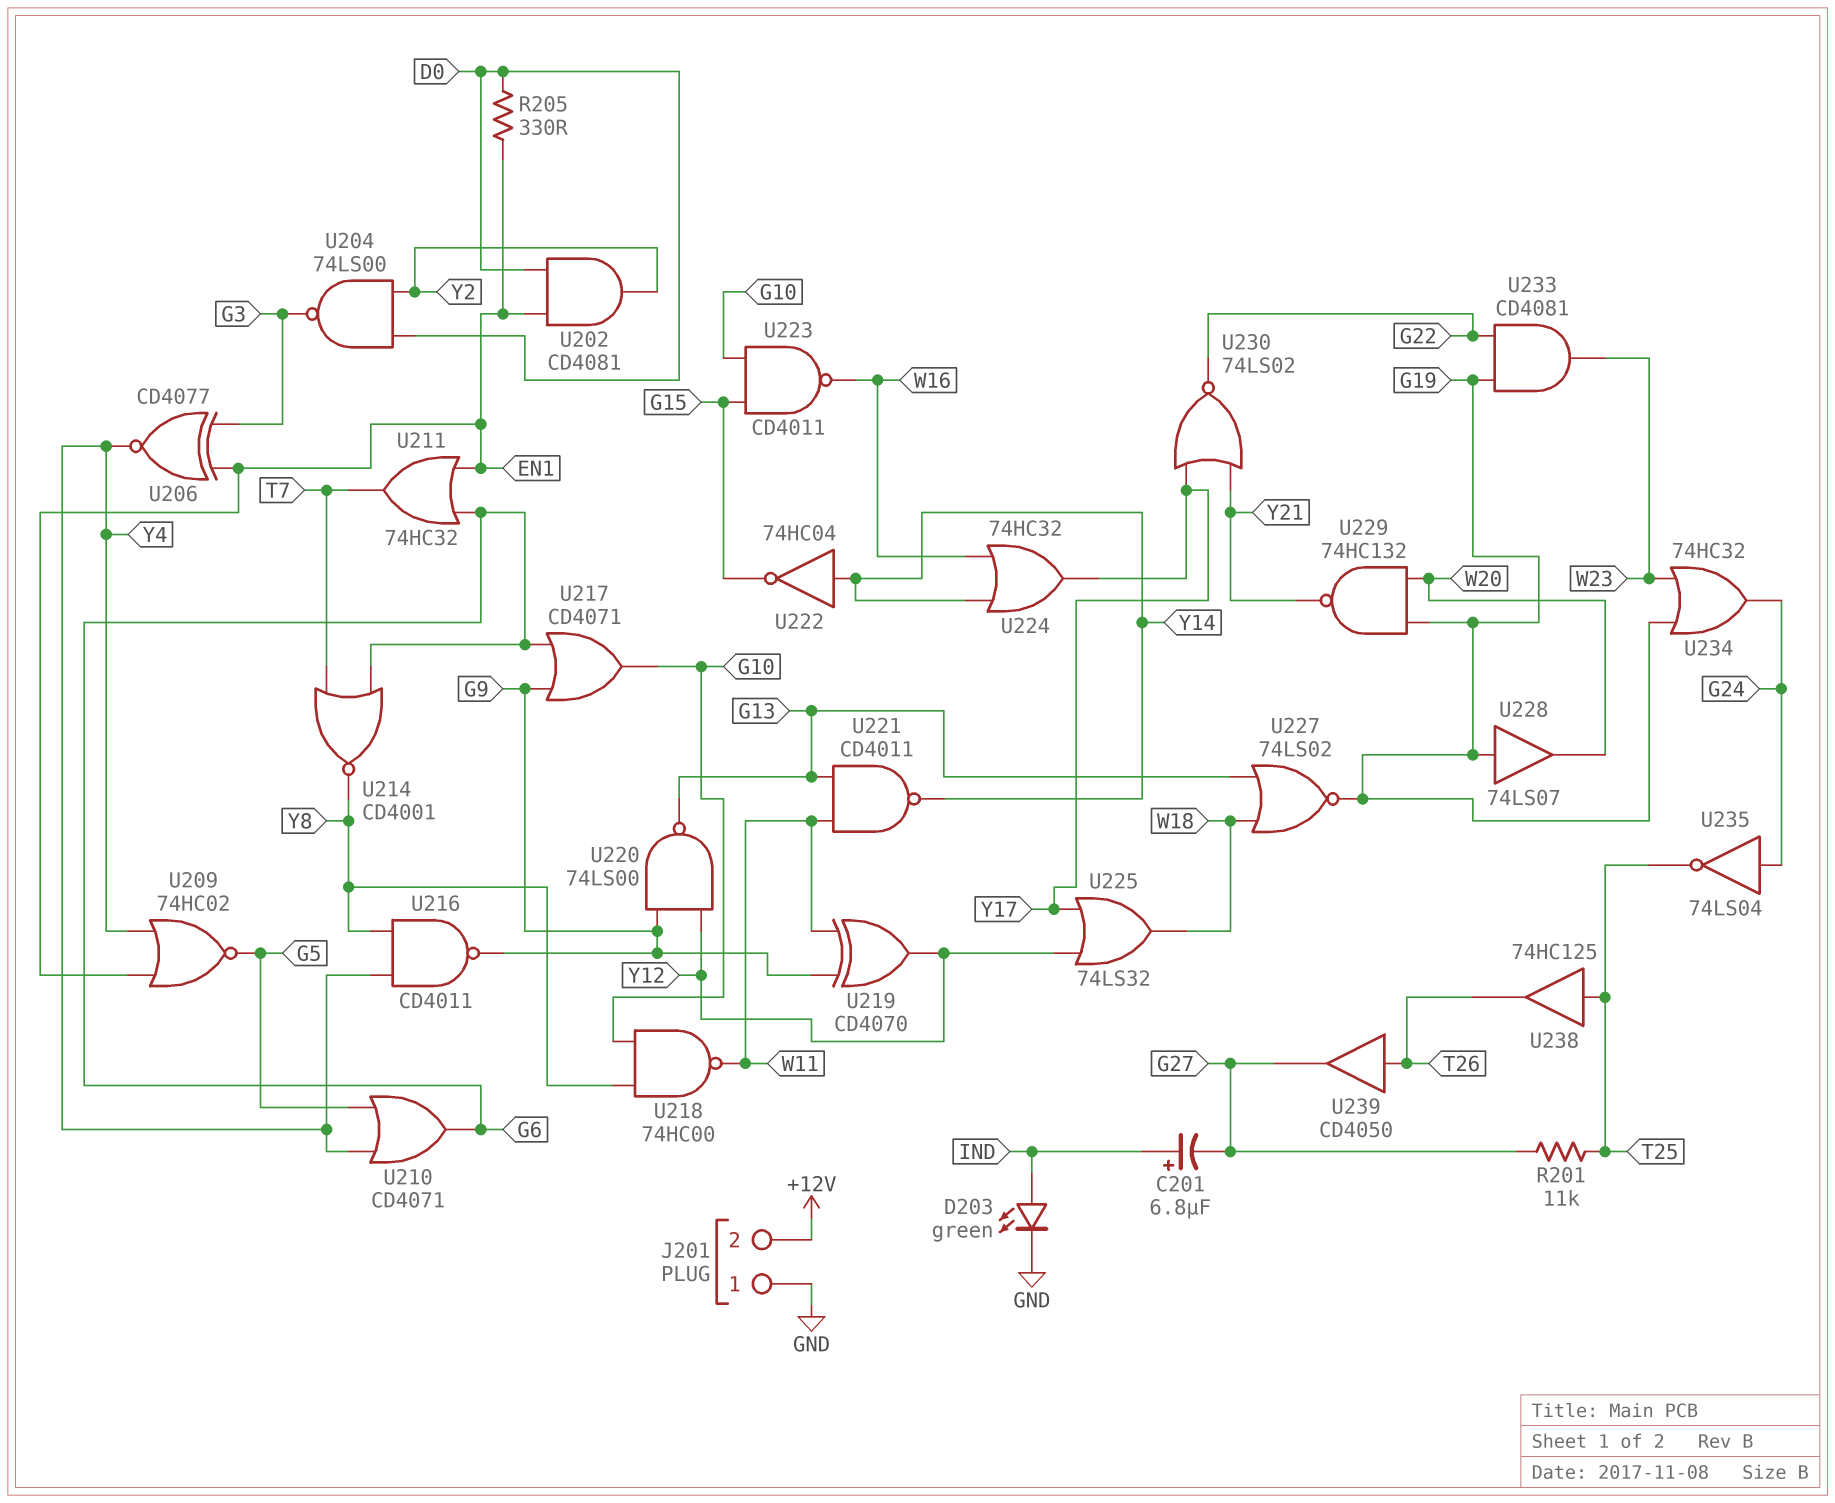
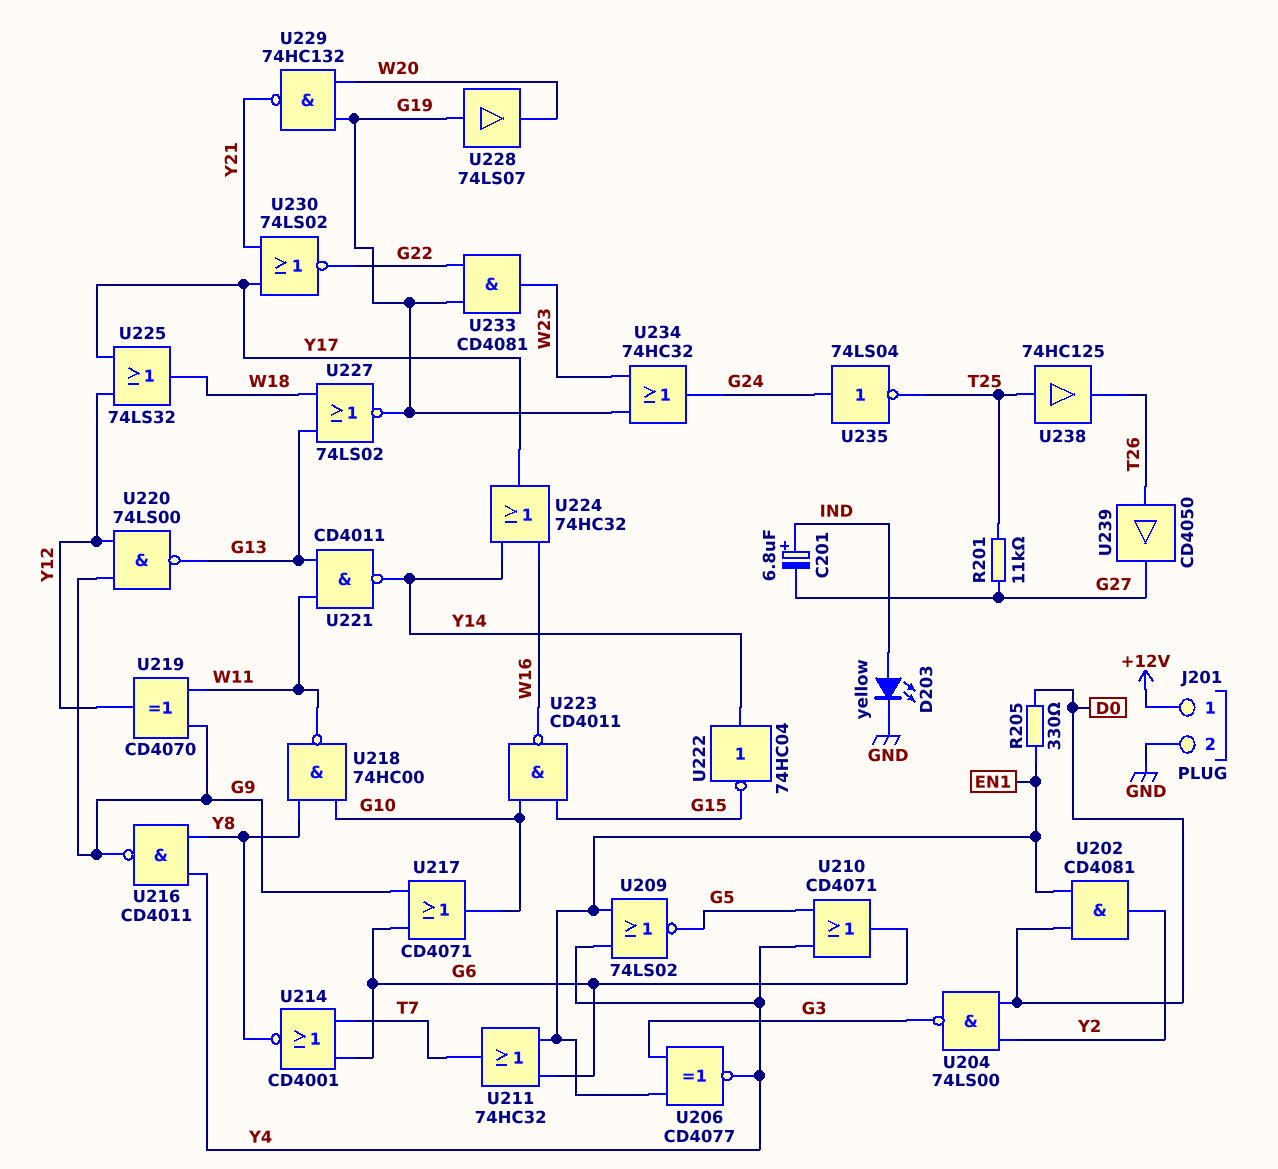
D203: LED green (A IND, K GND) -> LED yellow (A IND, K GND)
J201 pin 1: GND -> +12V
J201 pin 2: +12V -> GND
U209: NOR 74HC02 (in EN1, in Y4, out G5) -> NOR 74LS02 (in EN1, in Y4, out G5)

